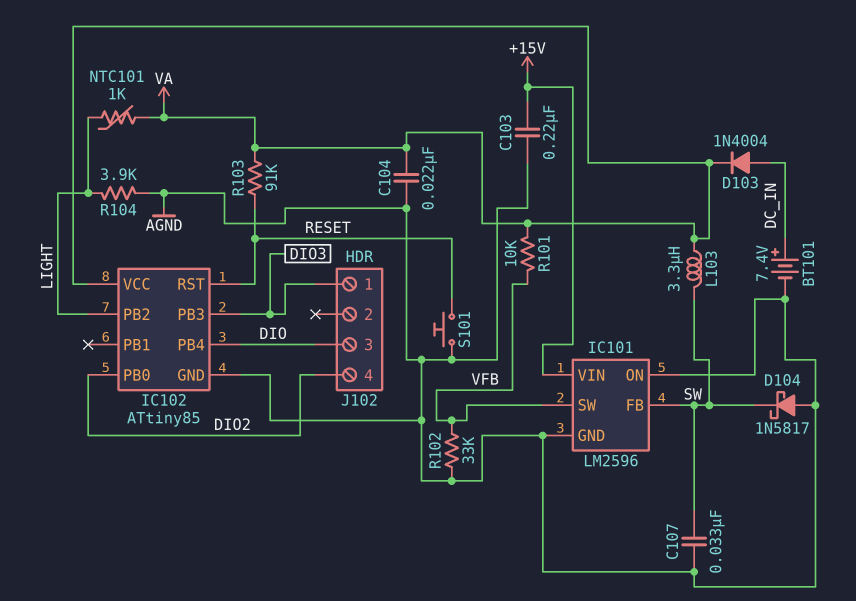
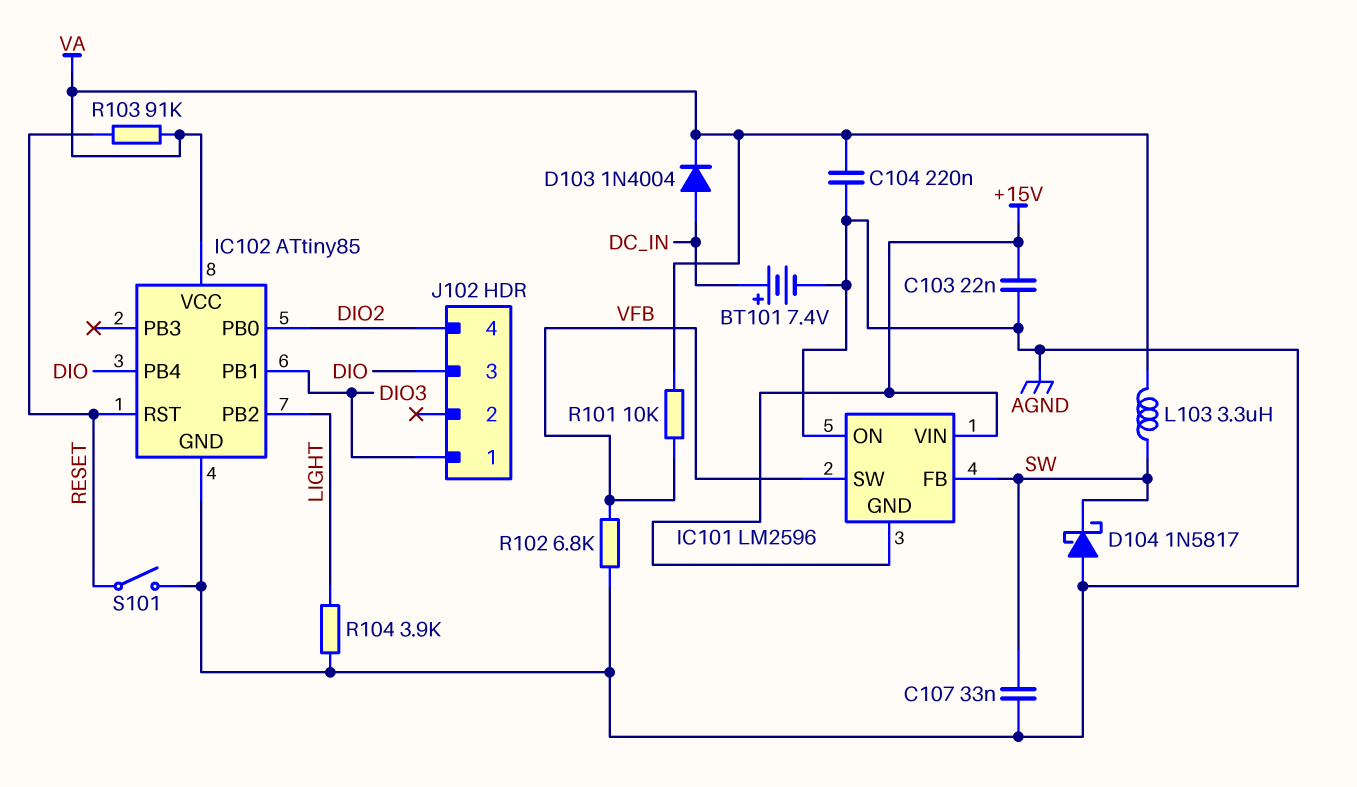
C103: 220nF (+15V, AGND) -> 22nF (+15V, AGND)
C104: 22nF (AGND, VA) -> 220nF (AGND, VA)
IC101 pin GND: AGND -> +15V
IC102 pin PB1: none -> DIO3
IC102 pin PB3: DIO3 -> none
NTC101: 1k (LIGHT, VA) -> none
R102: 33k (AGND, VFB) -> 6.8k (AGND, VFB)
S101: button (AGND, RESET) -> switch (AGND, RESET)

